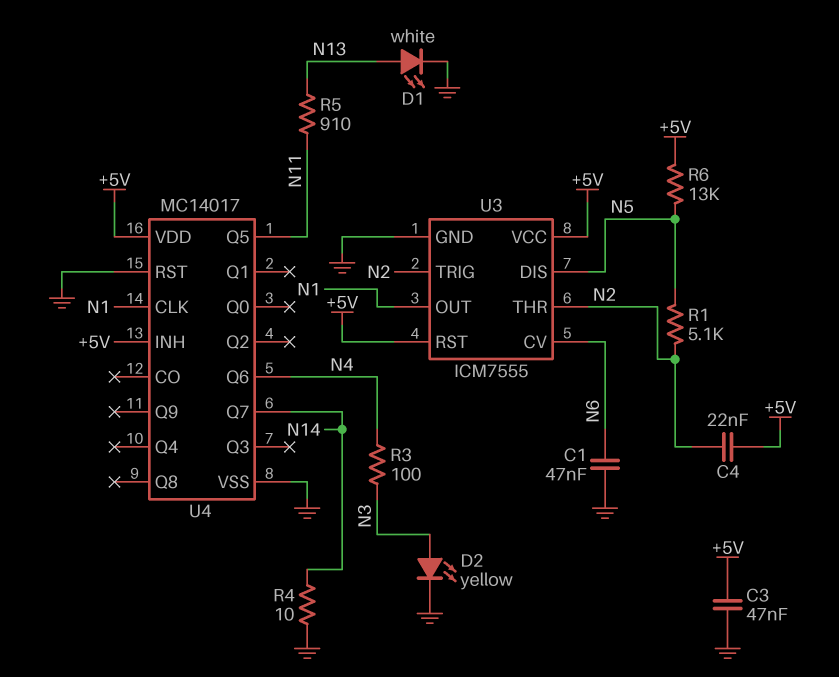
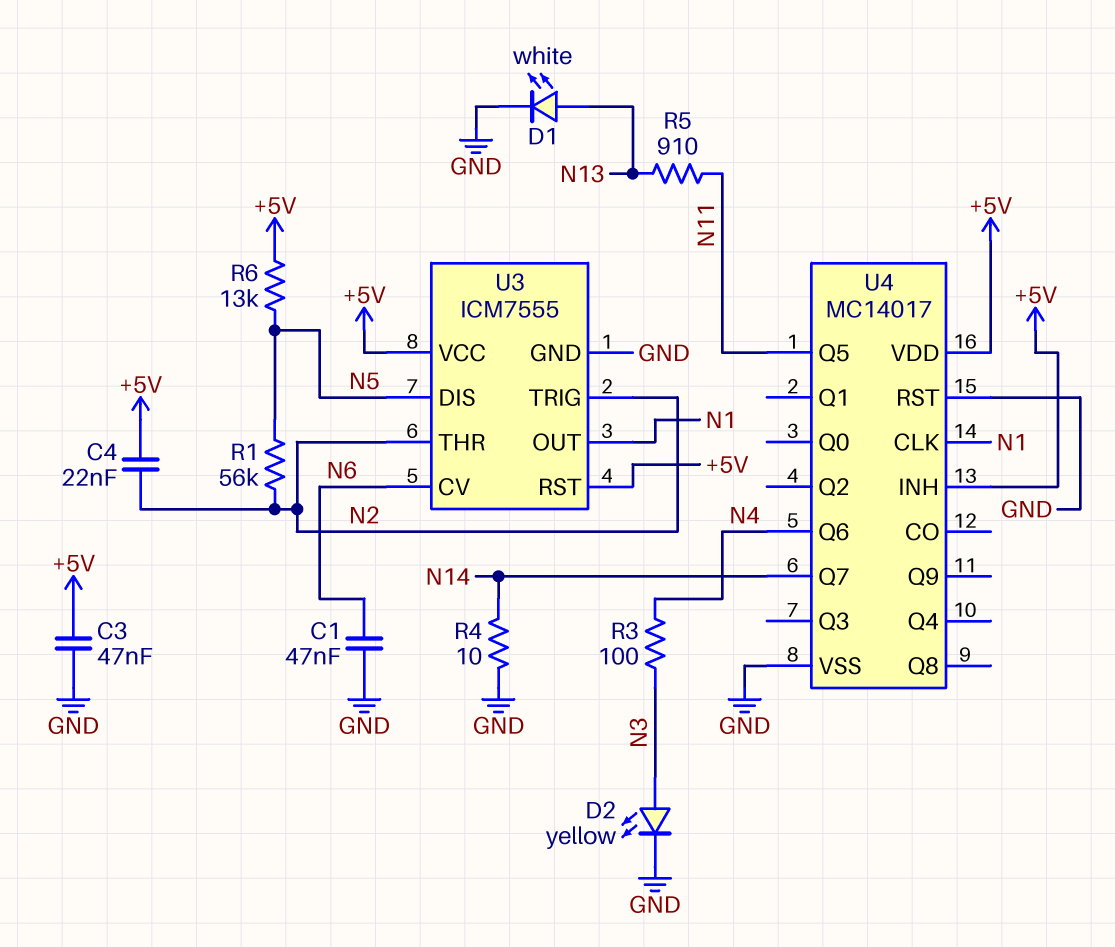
R1: 5.1k (N2, N5) -> 56k (N2, N5)

